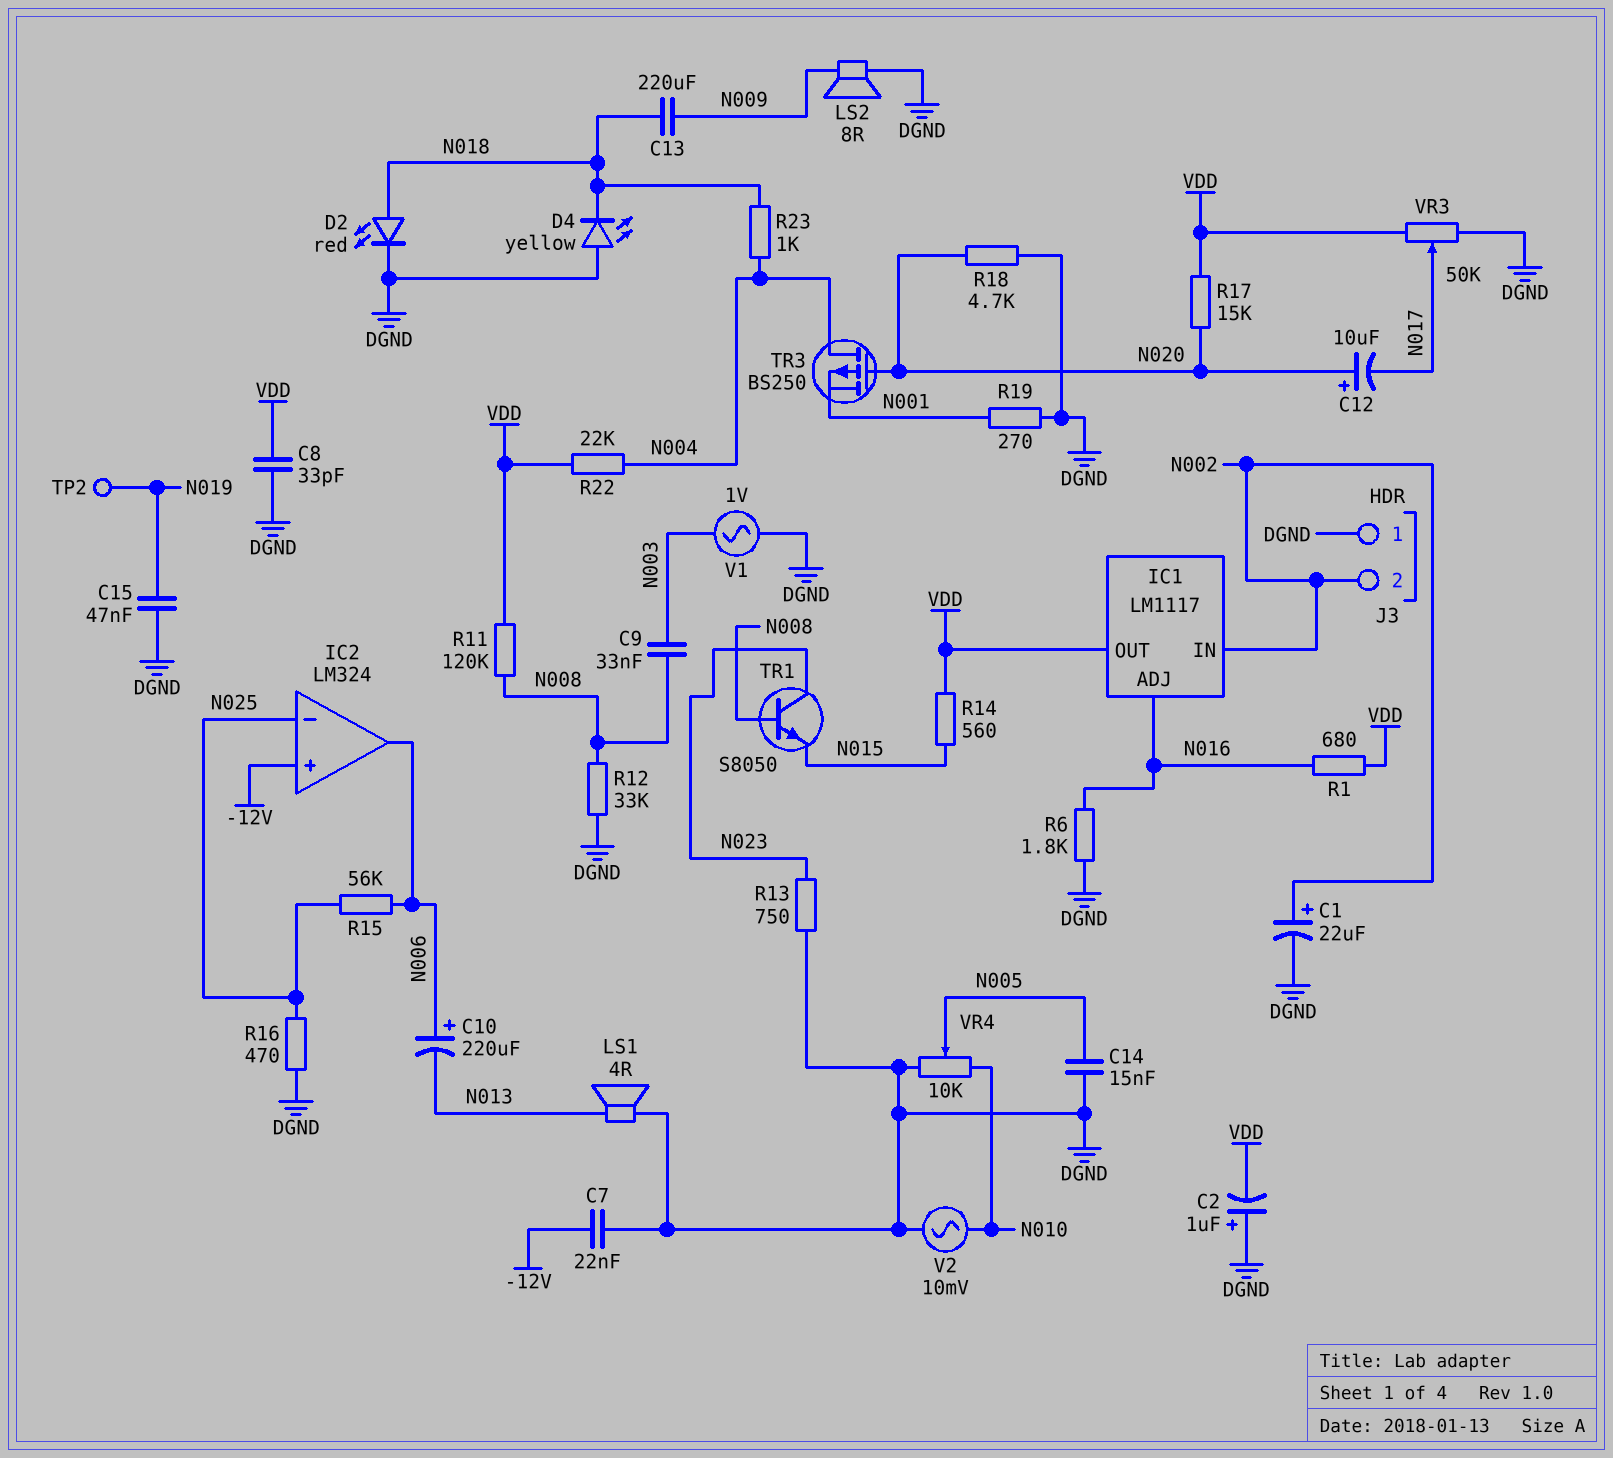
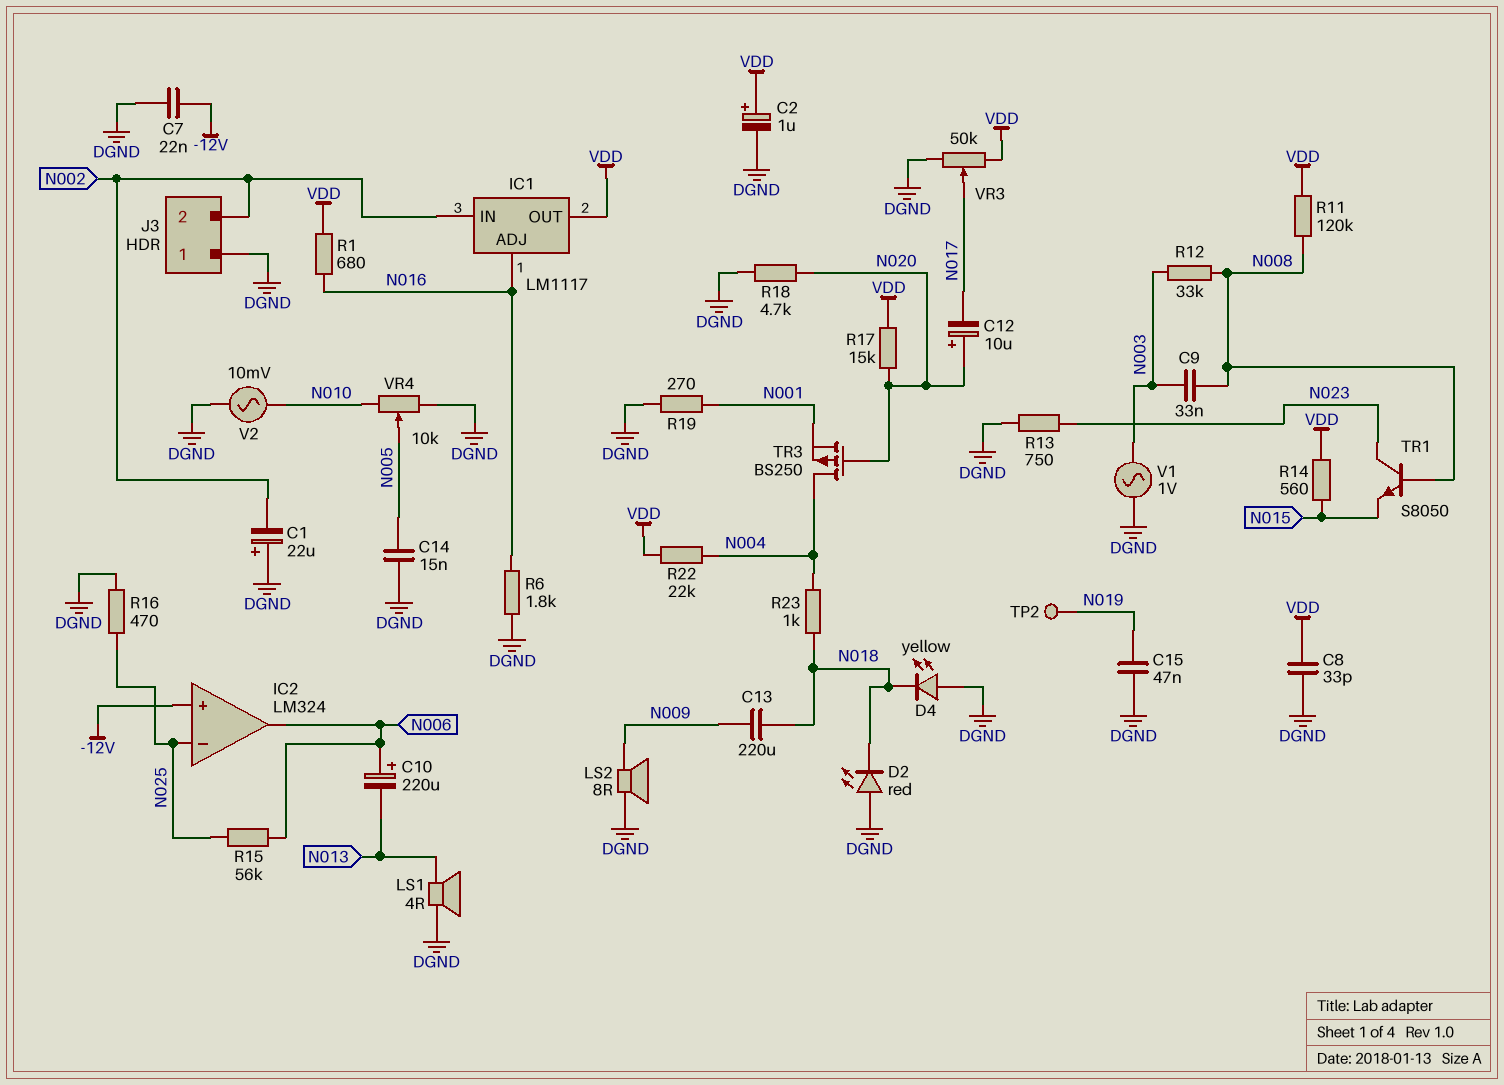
C1: 22uF (plus N002, minus DGND) -> 22uF (plus DGND, minus N002)
C2: 1uF (plus DGND, minus VDD) -> 1uF (plus VDD, minus DGND)
D2: LED red (A N018, K DGND) -> LED red (A DGND, K N018)
R12: 33k (DGND, N008) -> 33k (N003, N008)

